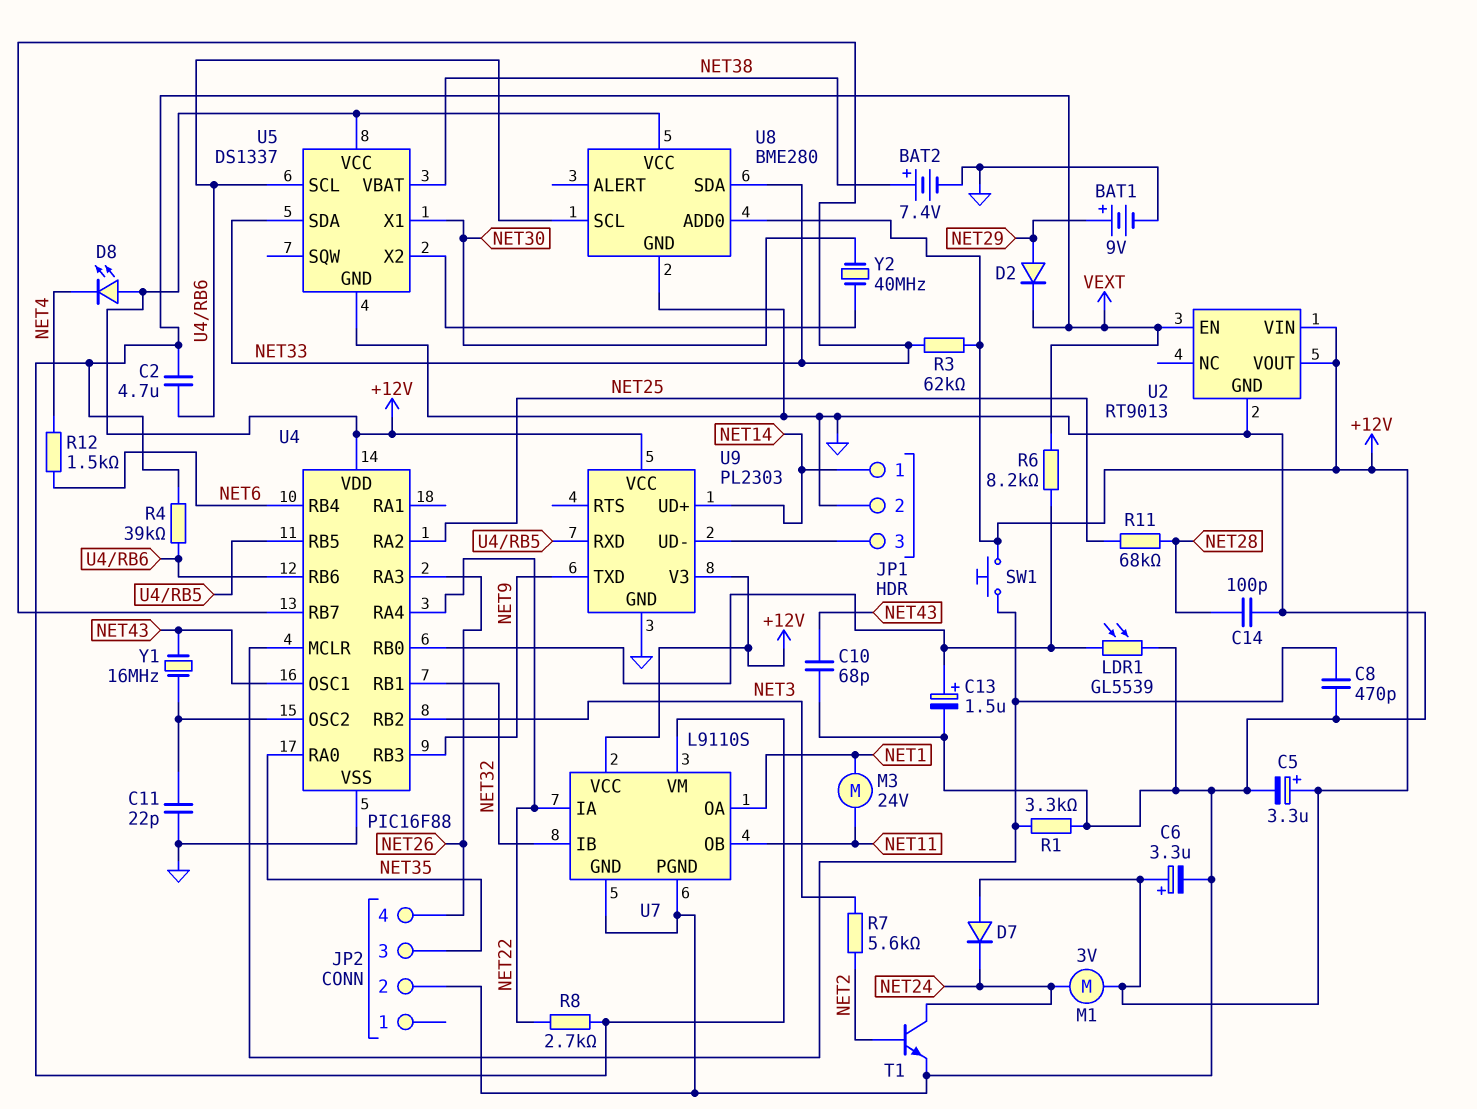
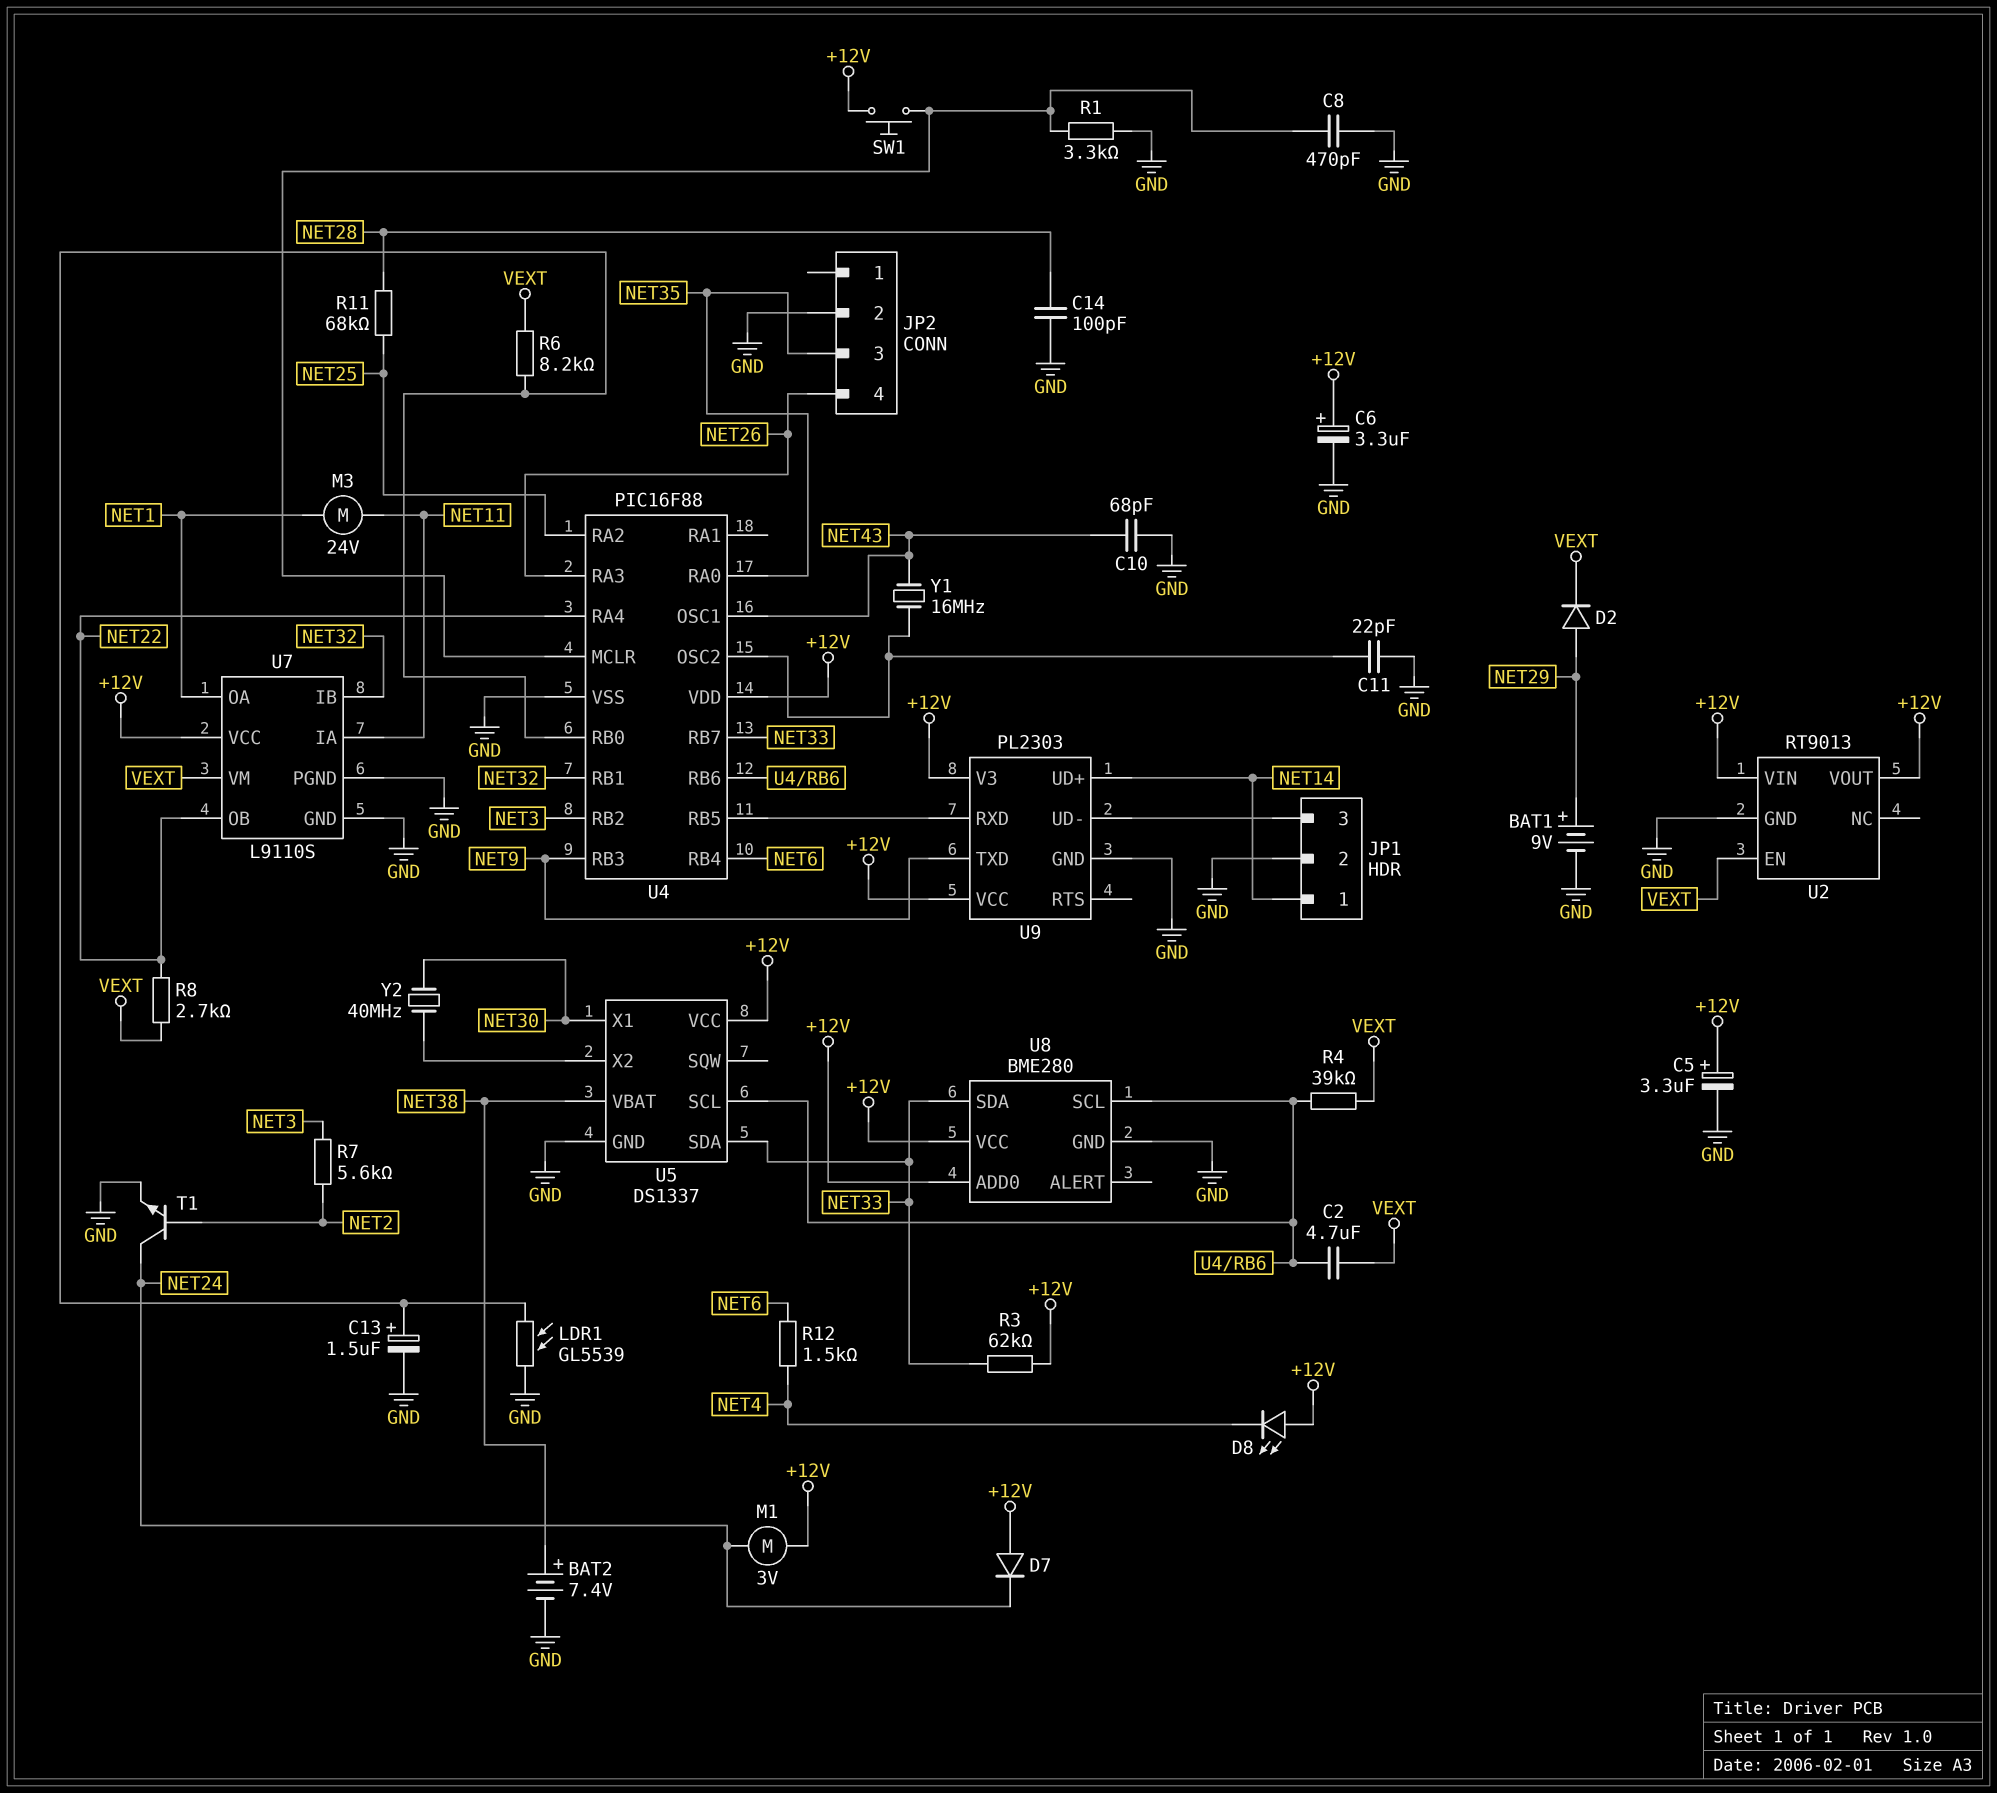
U7 pin IA: NET22 -> NET11
U7 pin OB: NET11 -> NET22

